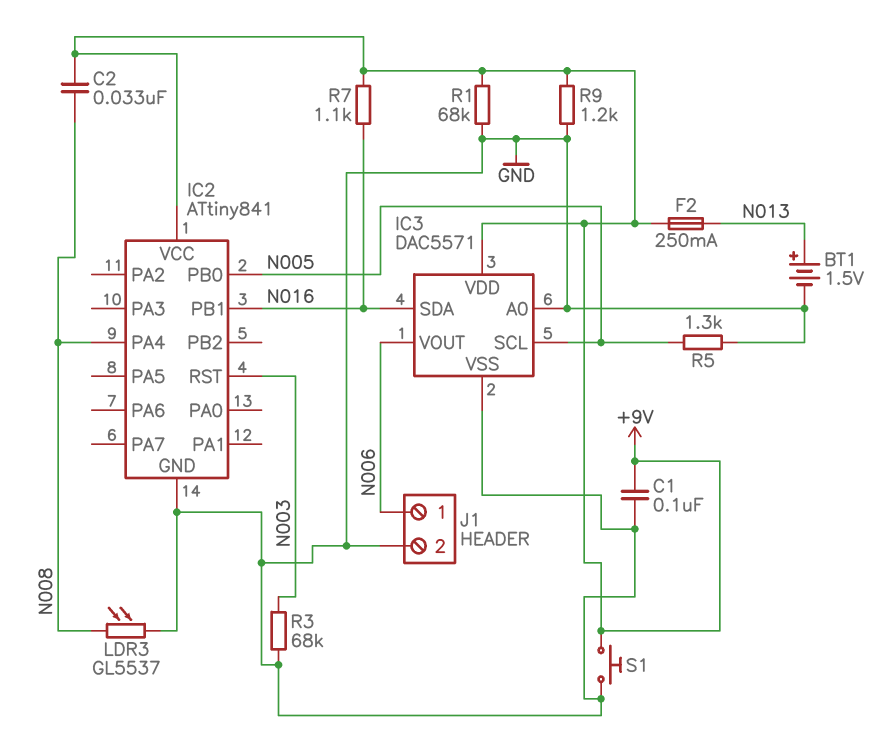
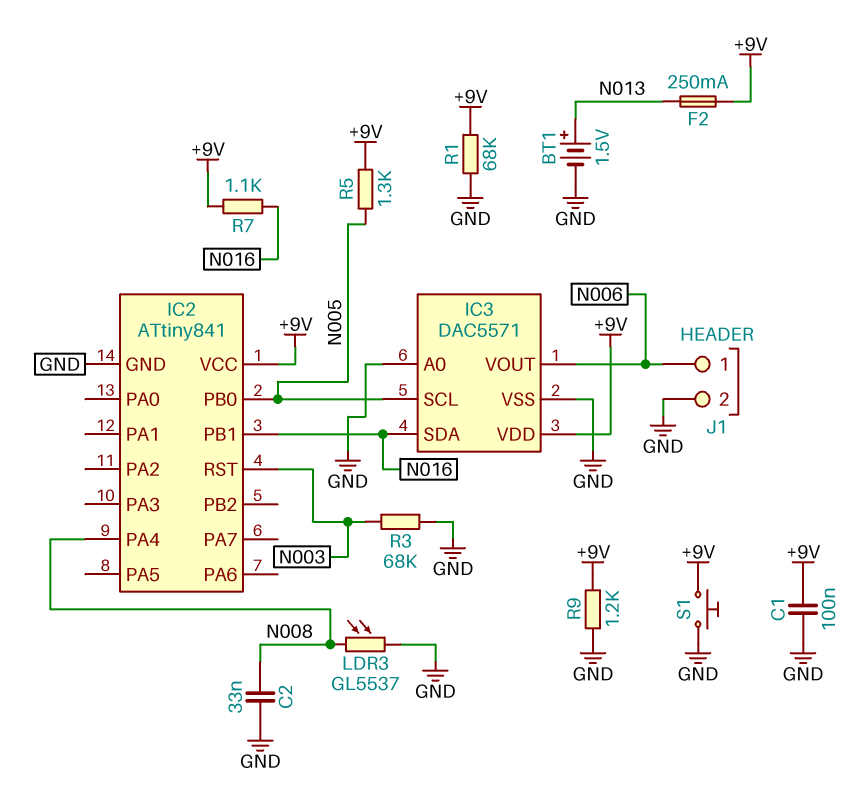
C2: 33nF (+9V, N008) -> 33nF (GND, N008)
R5: 1.3k (GND, N005) -> 1.3k (+9V, N005)

